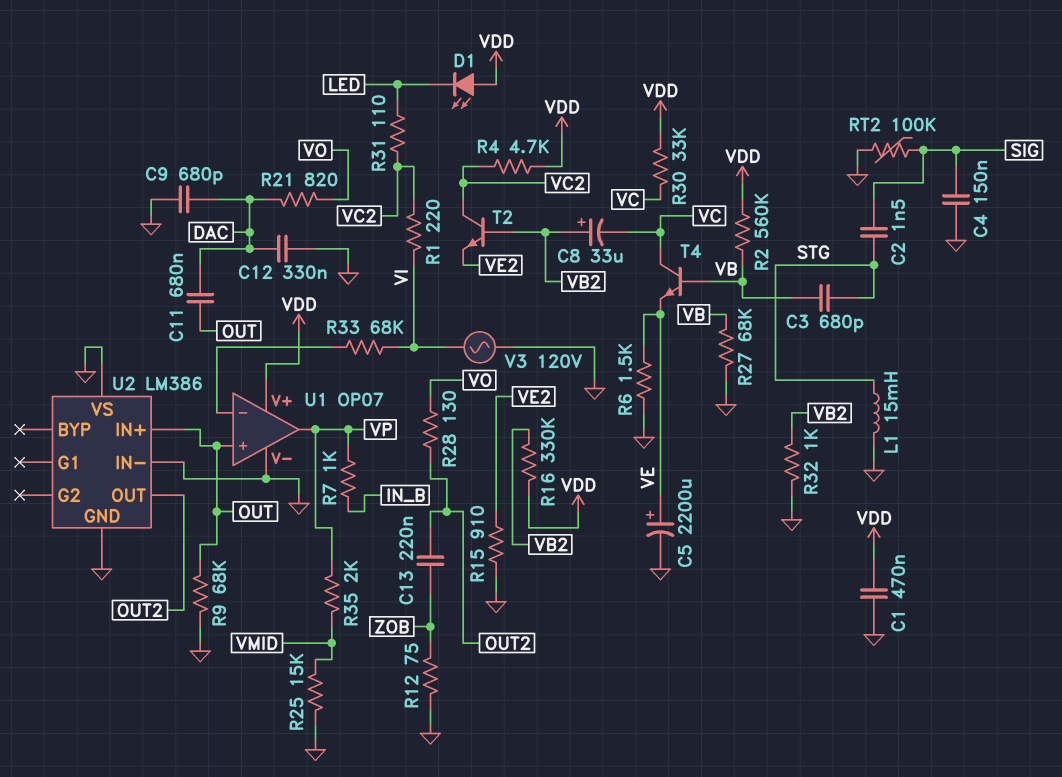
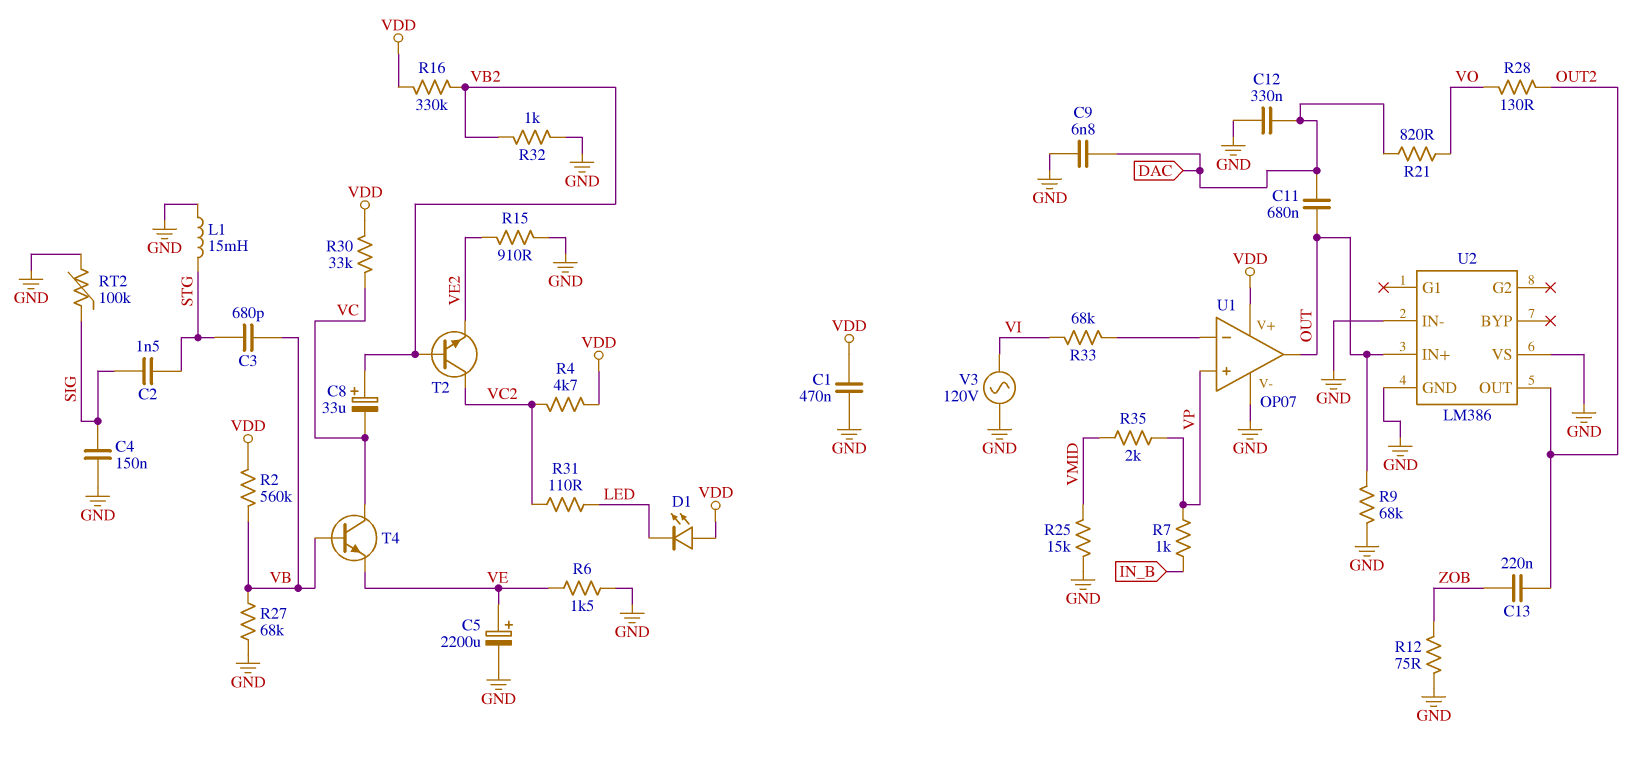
C9: 680pF (DAC, GND) -> 6.8nF (DAC, GND)
R1: 220 (VC2, VI) -> none
U1 pin in+: OUT -> VP
U1 pin out: VP -> OUT

